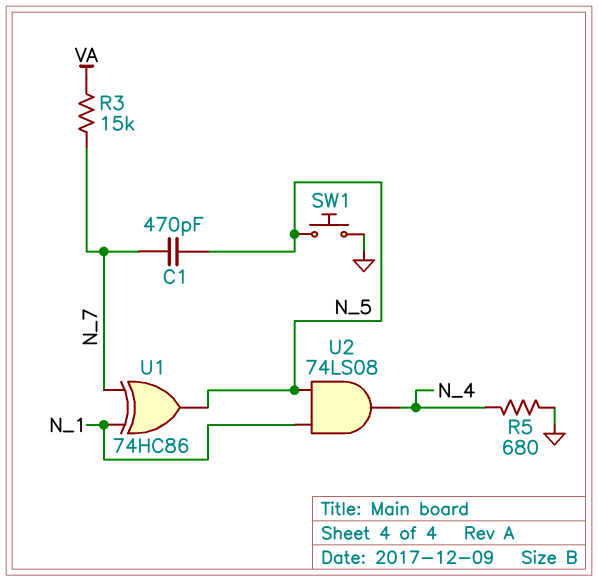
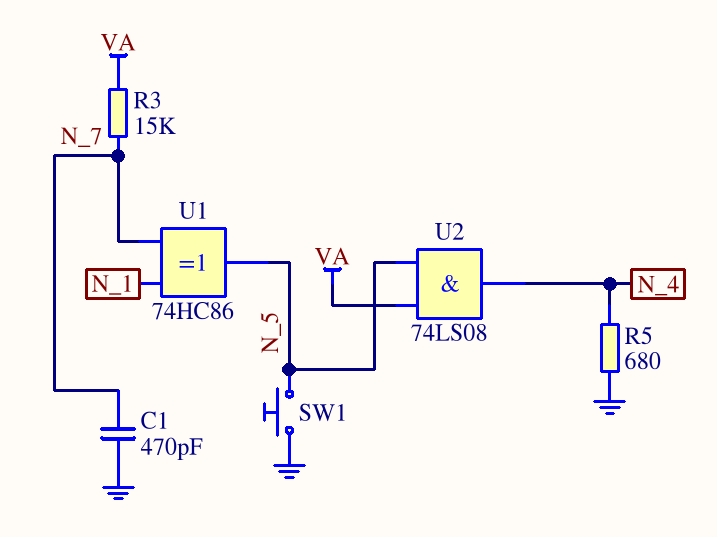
C1: 470pF (N_5, N_7) -> 470pF (GND, N_7)
U2: AND 74LS08 (in N_1, in N_5, out N_4) -> AND 74LS08 (in N_5, in VA, out N_4)

